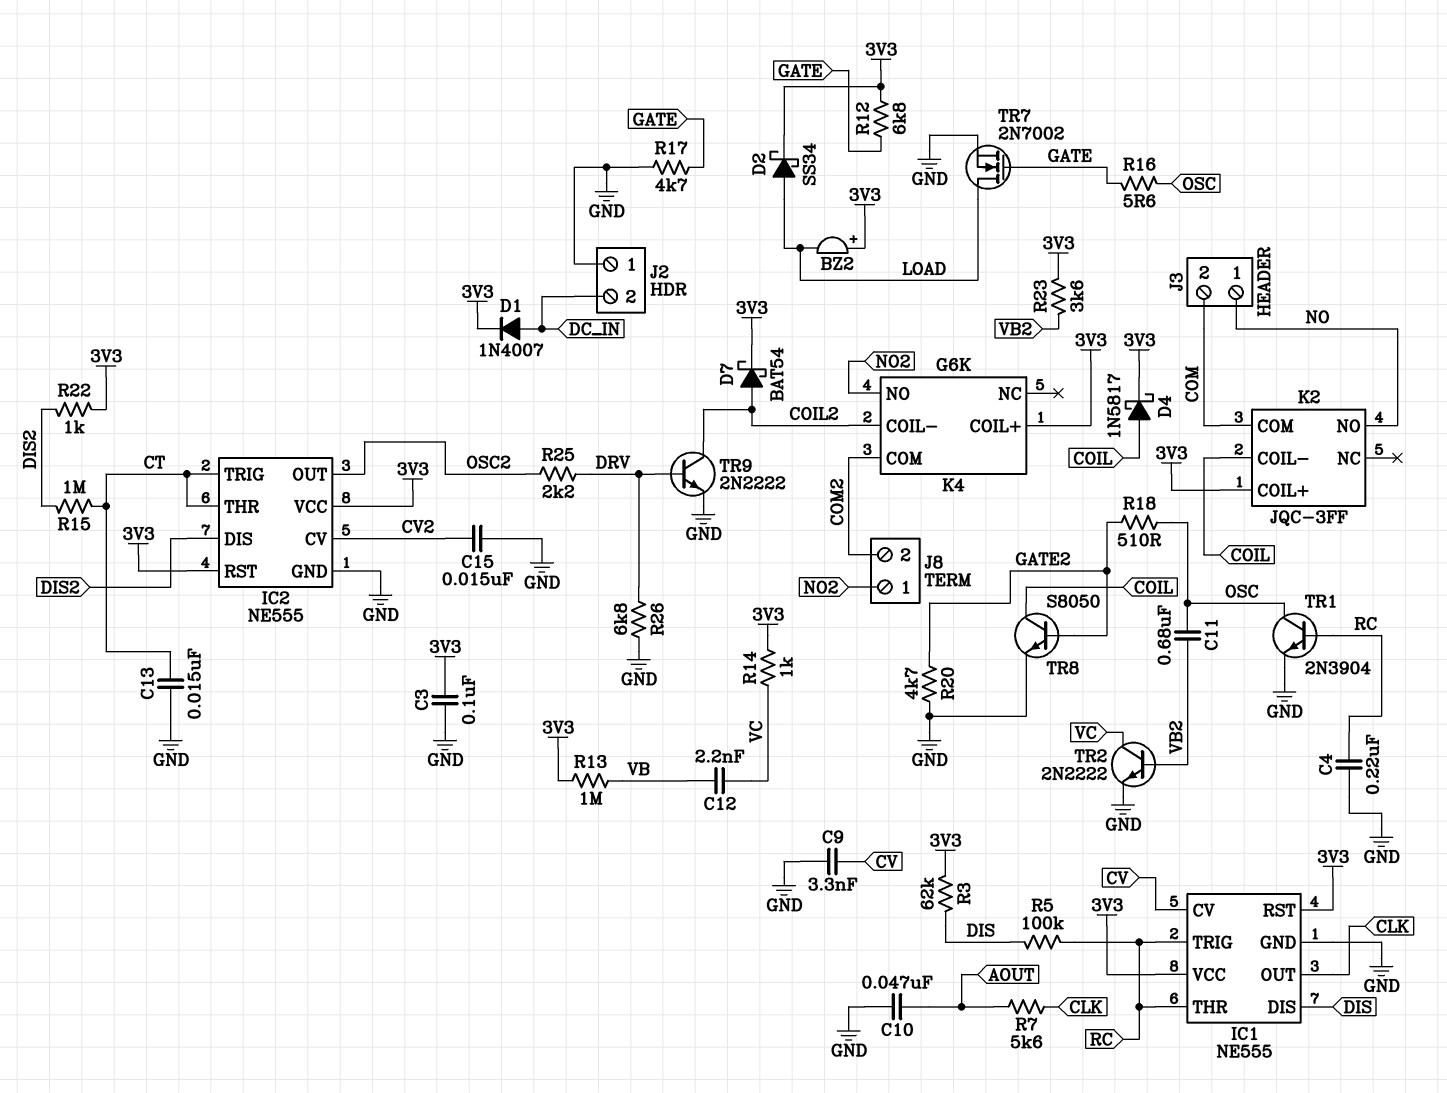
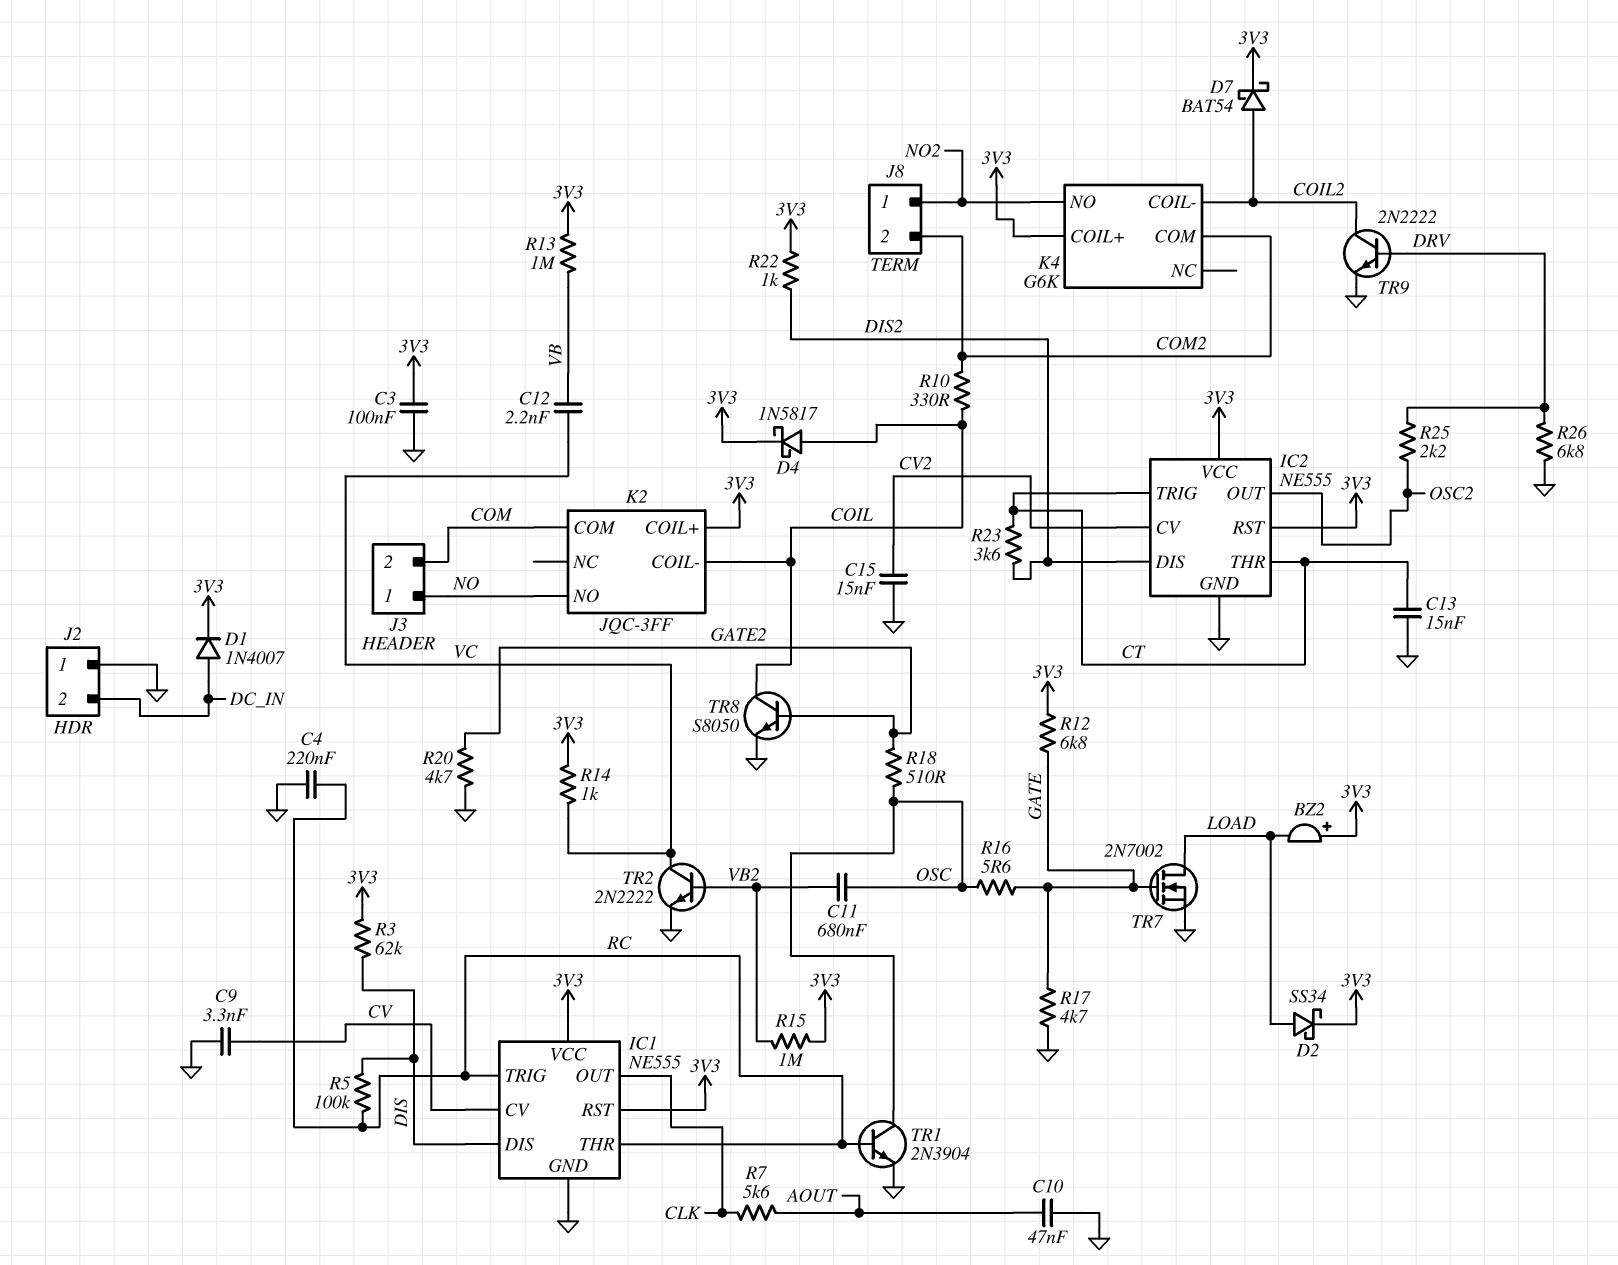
R10: none -> 330 (COIL, COM2)
R15: 1M (CT, DIS2) -> 1M (3V3, VB2)
R23: 3.6k (3V3, VB2) -> 3.6k (CT, DIS2)

